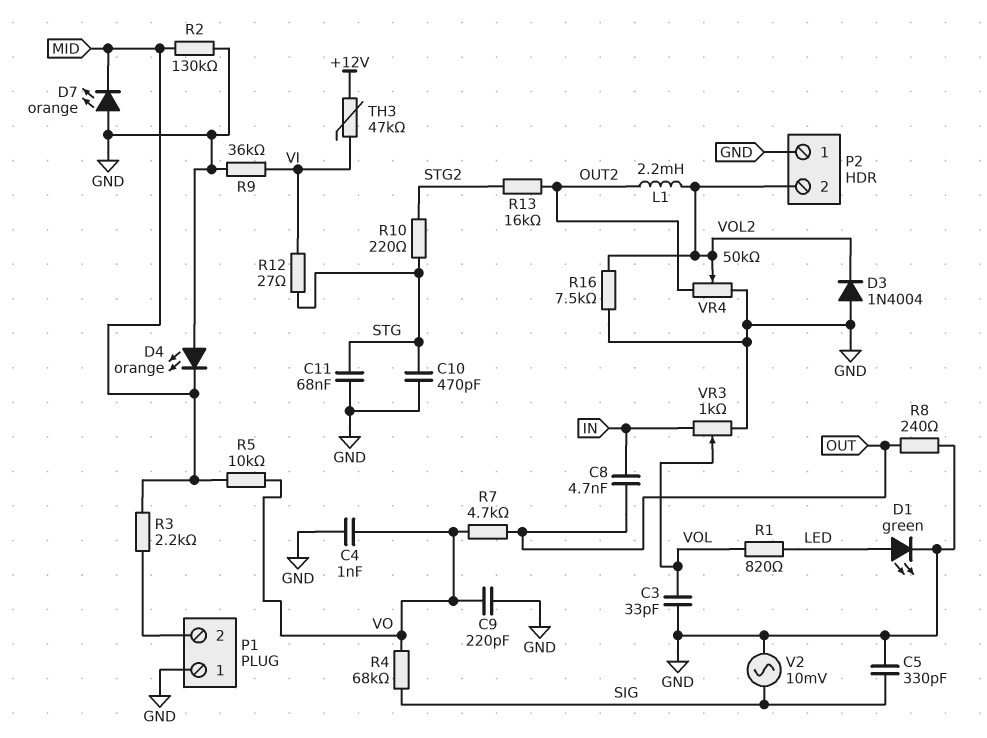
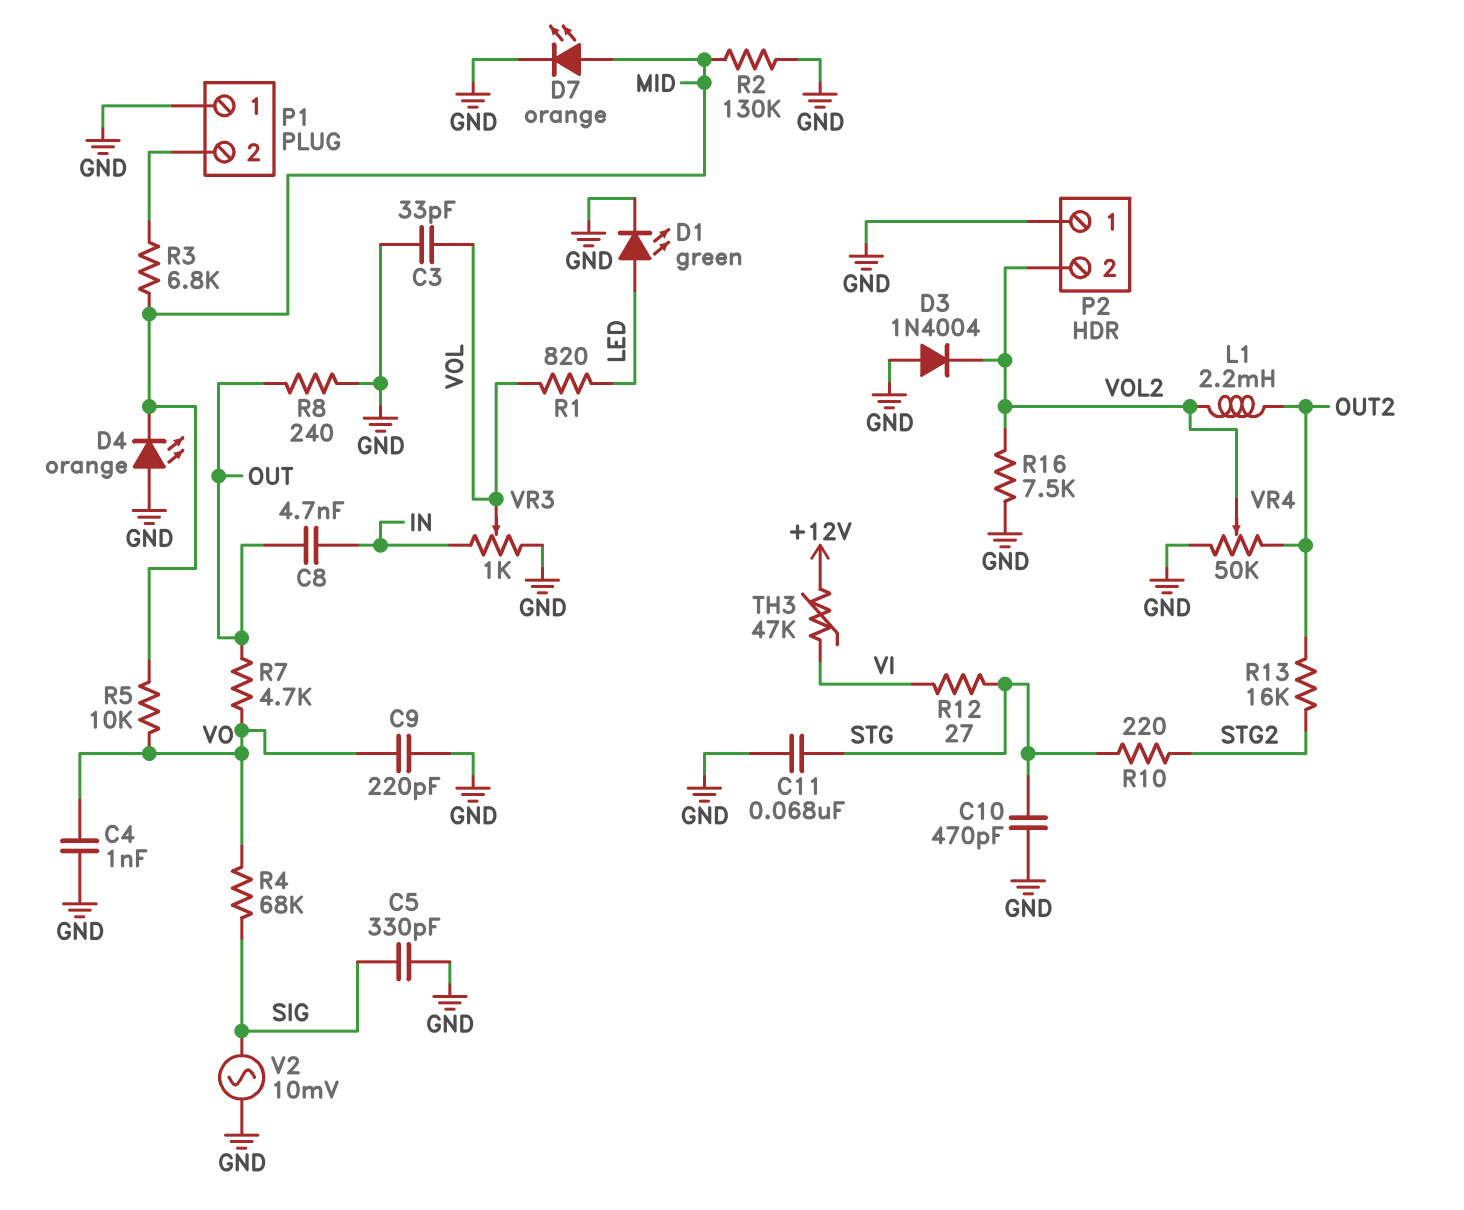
D7: LED orange (A GND, K MID) -> LED orange (A MID, K GND)
R3: 2.2k (MID, P1/2) -> 6.8k (MID, P1/2)
R9: 36k (GND, VI) -> none

